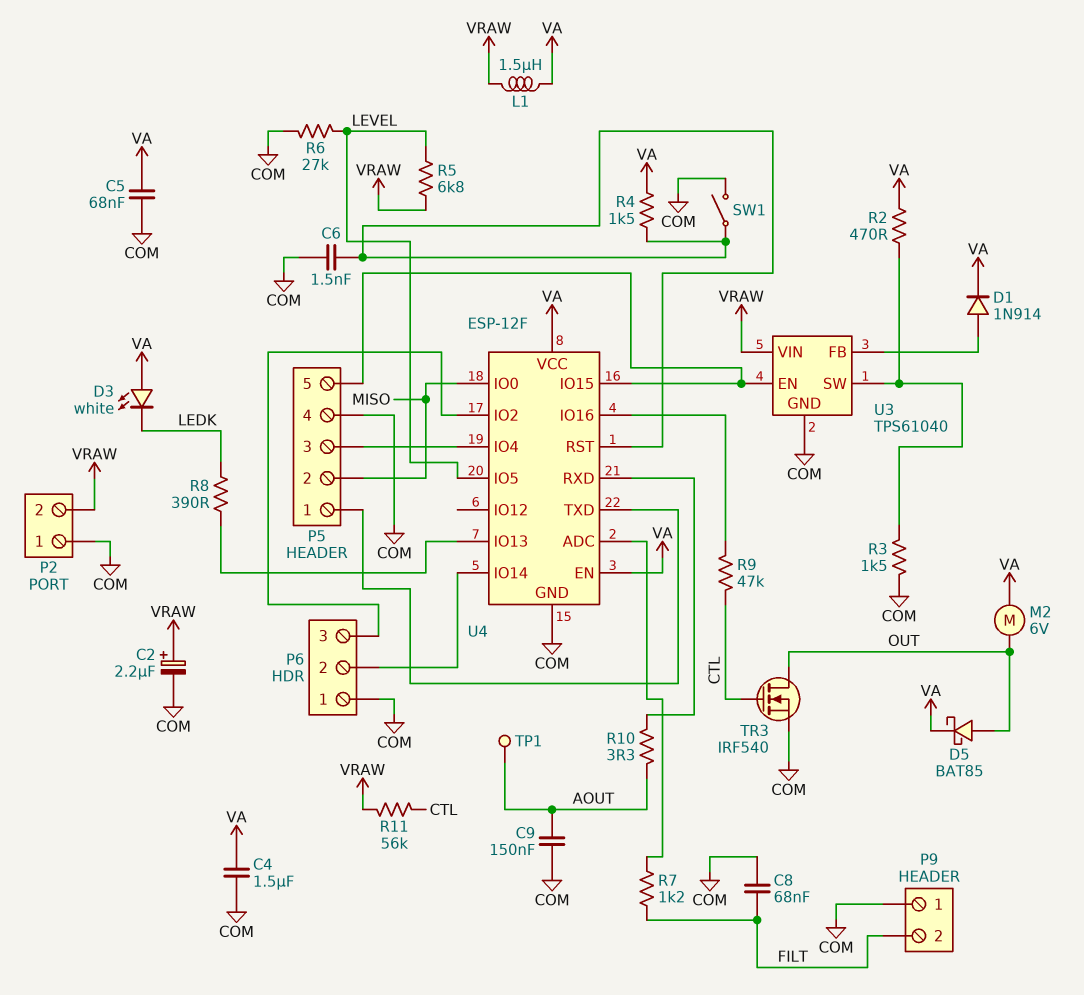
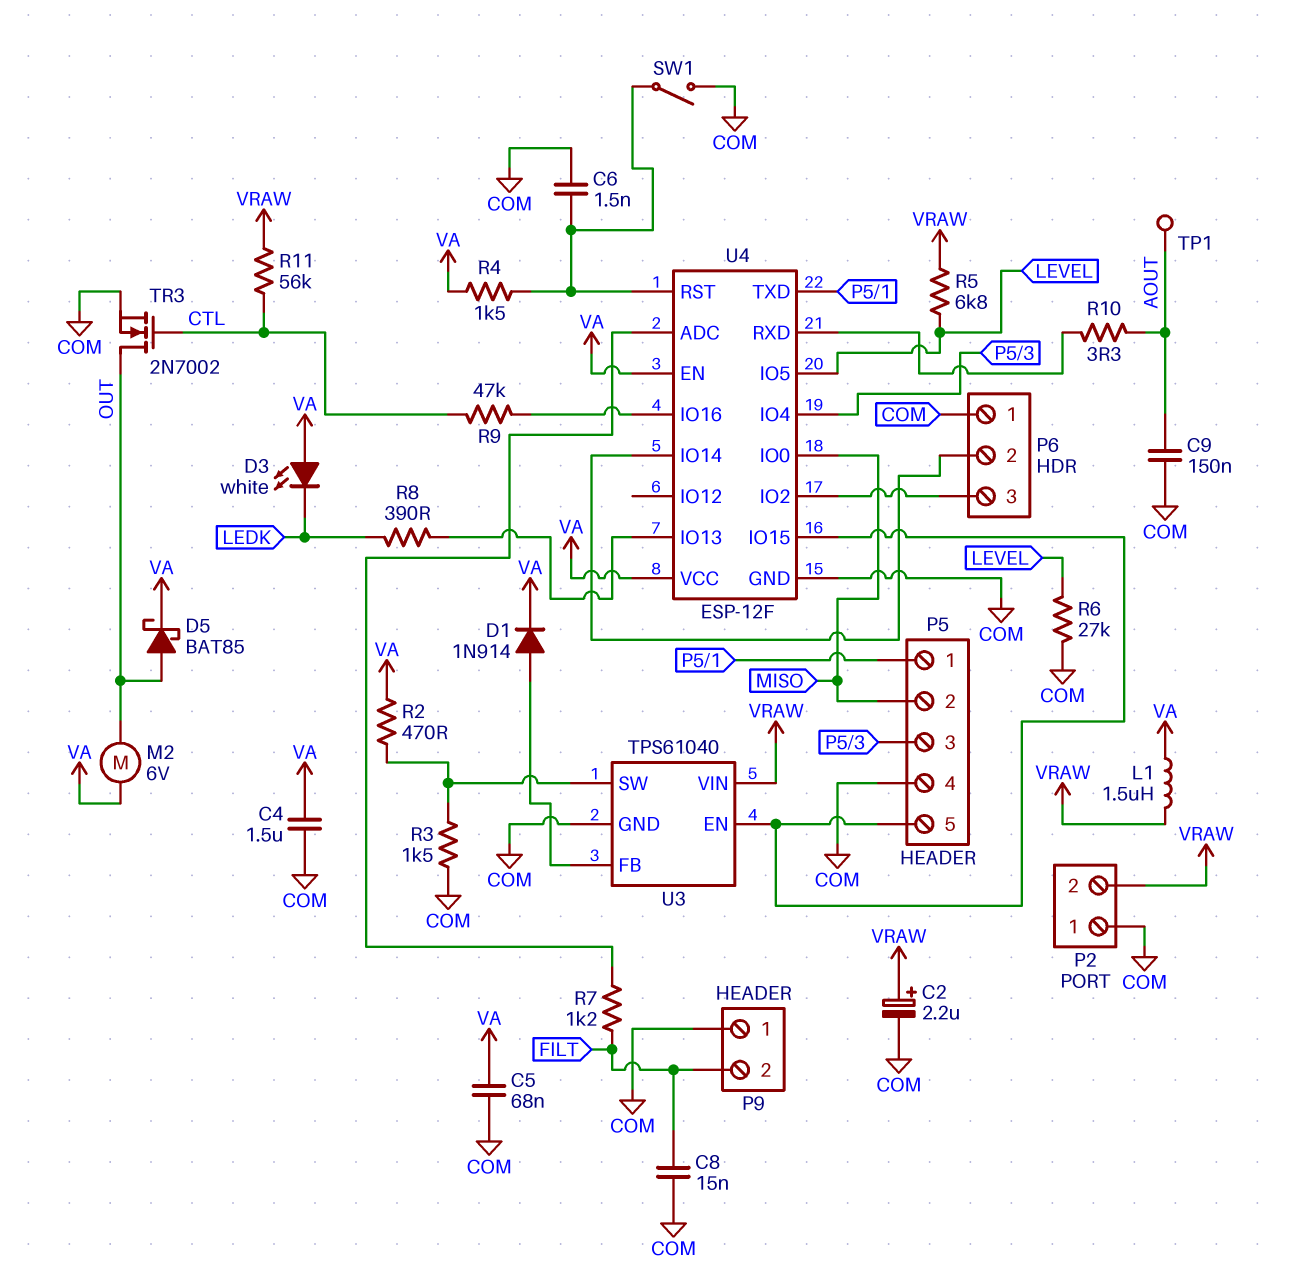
C8: 68nF (COM, FILT) -> 15nF (COM, FILT)
TR3: NMOS IRF540 (G CTL, D OUT, S COM) -> NMOS 2N7002 (G CTL, D OUT, S COM)

